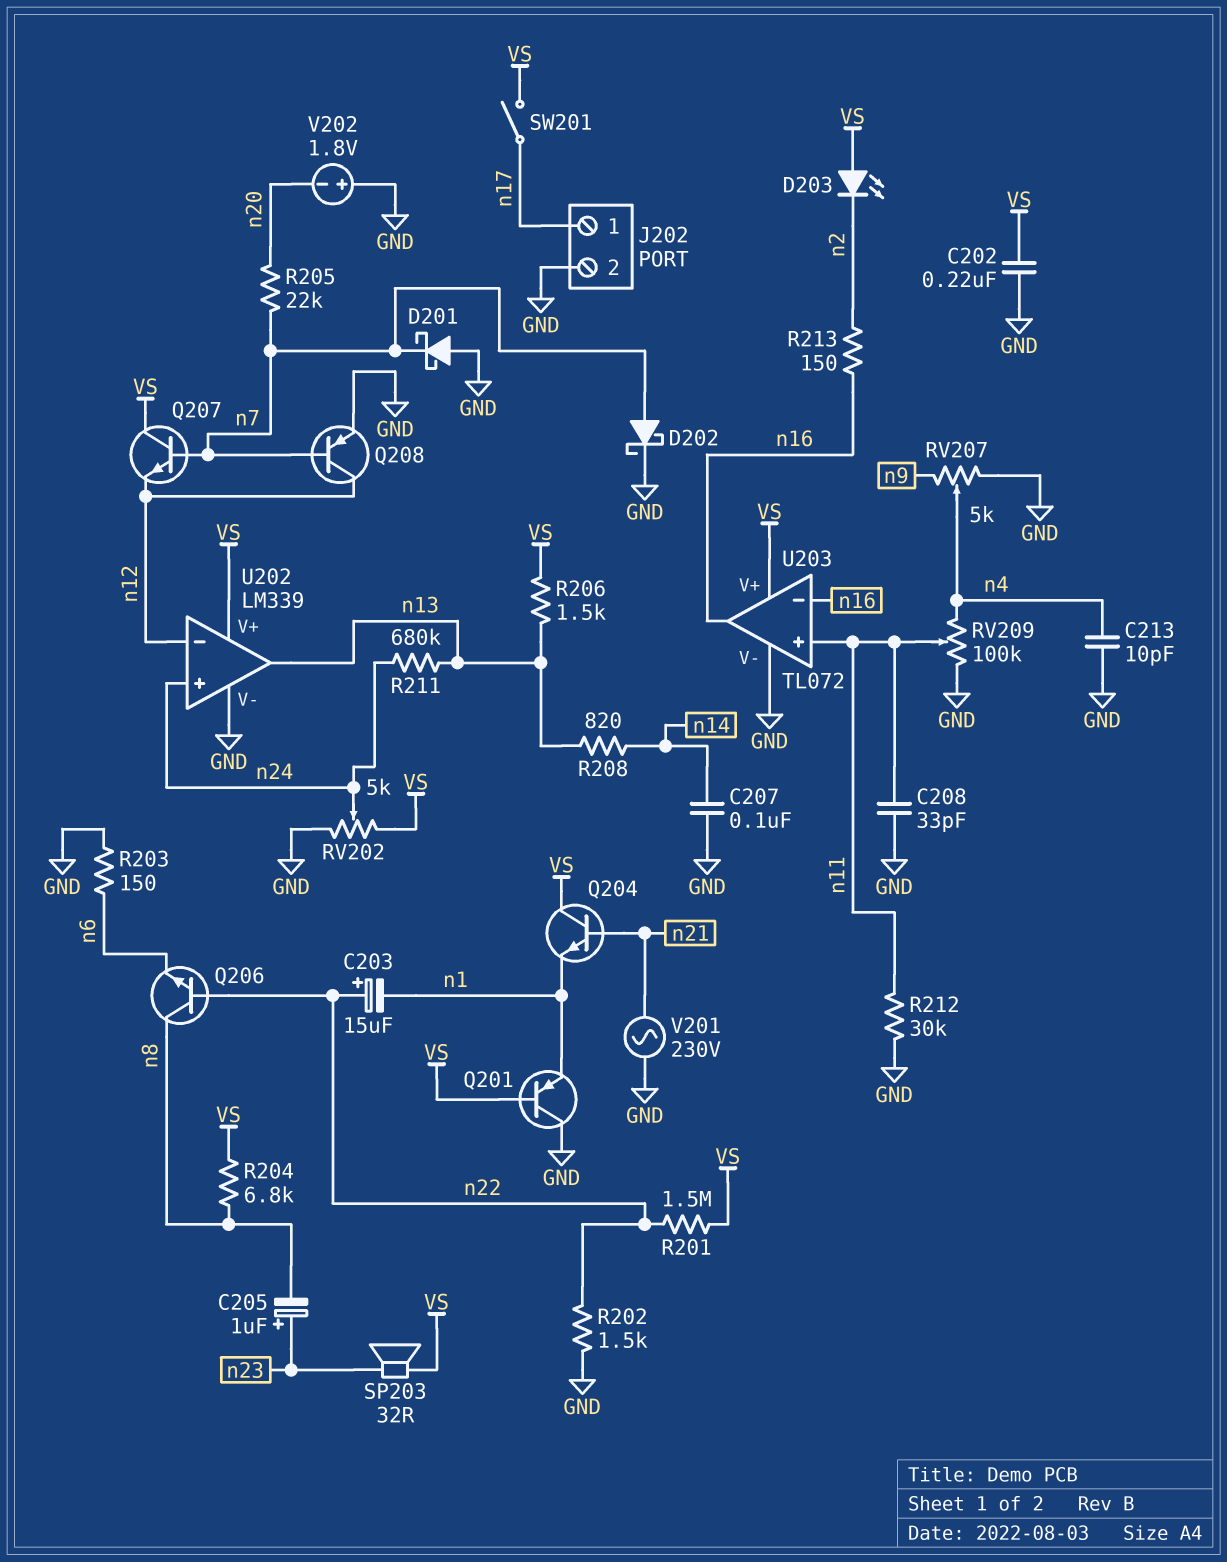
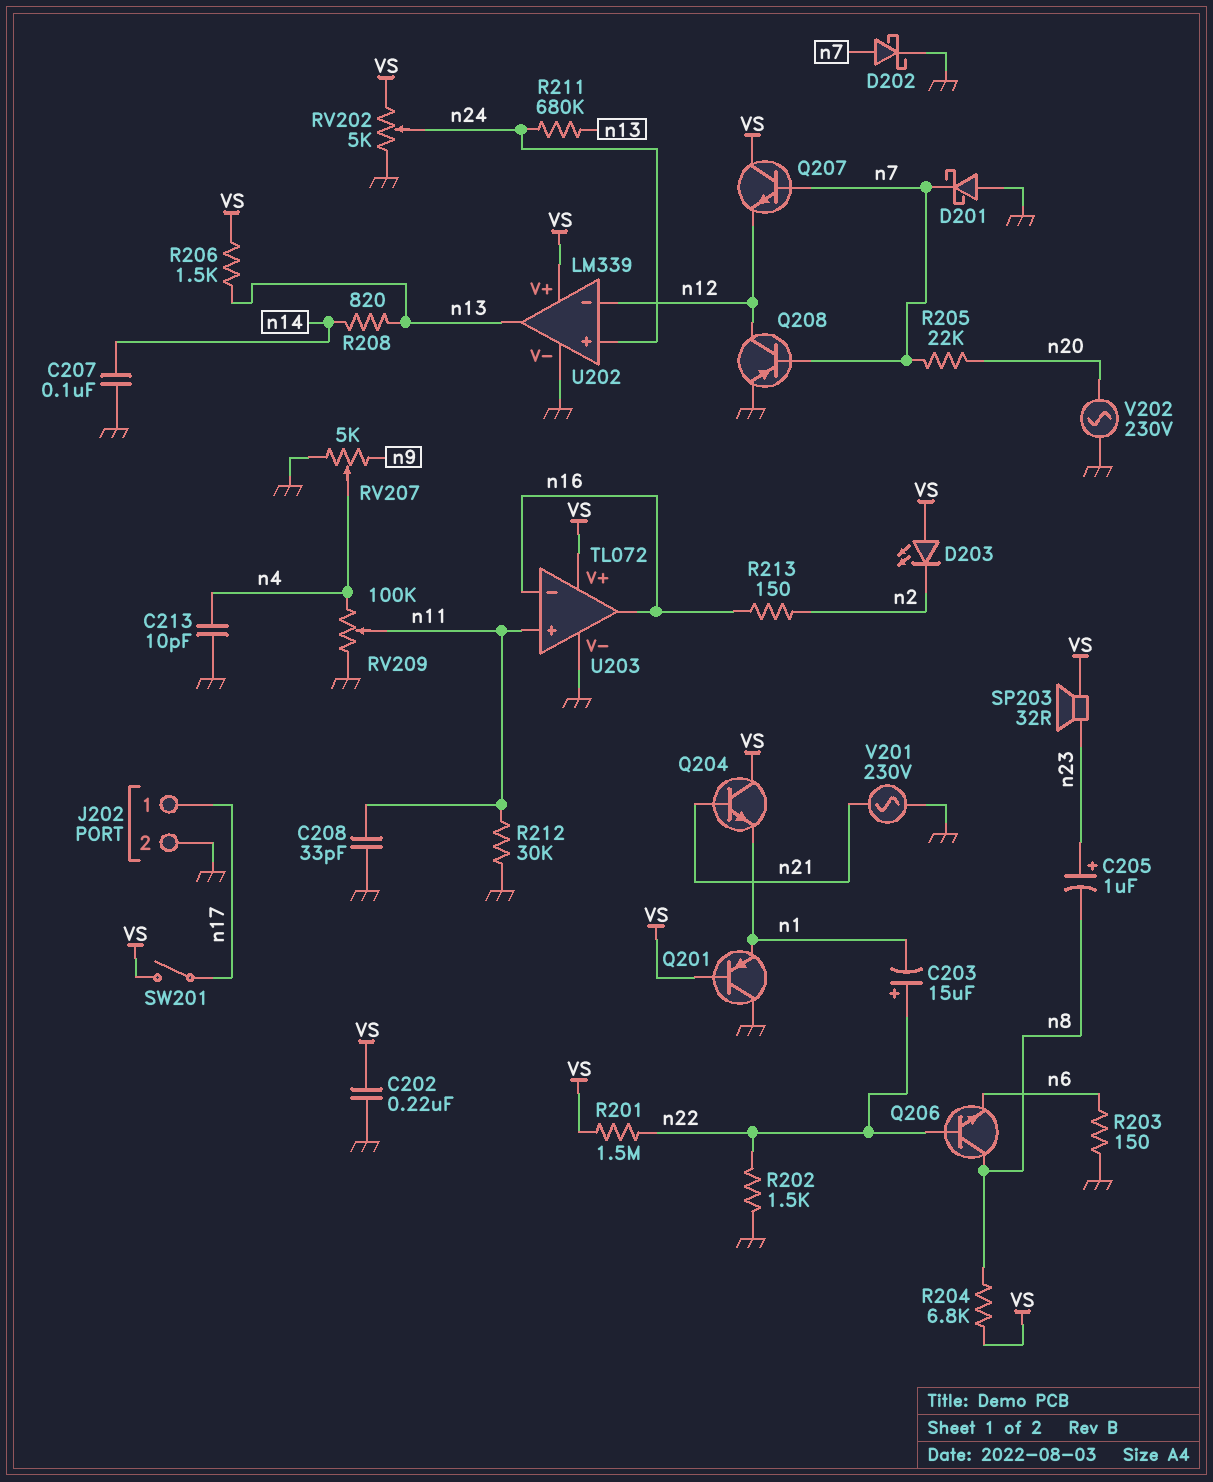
V202: 1.8V (plus GND, minus n20) -> AC 230V (GND, n20)

